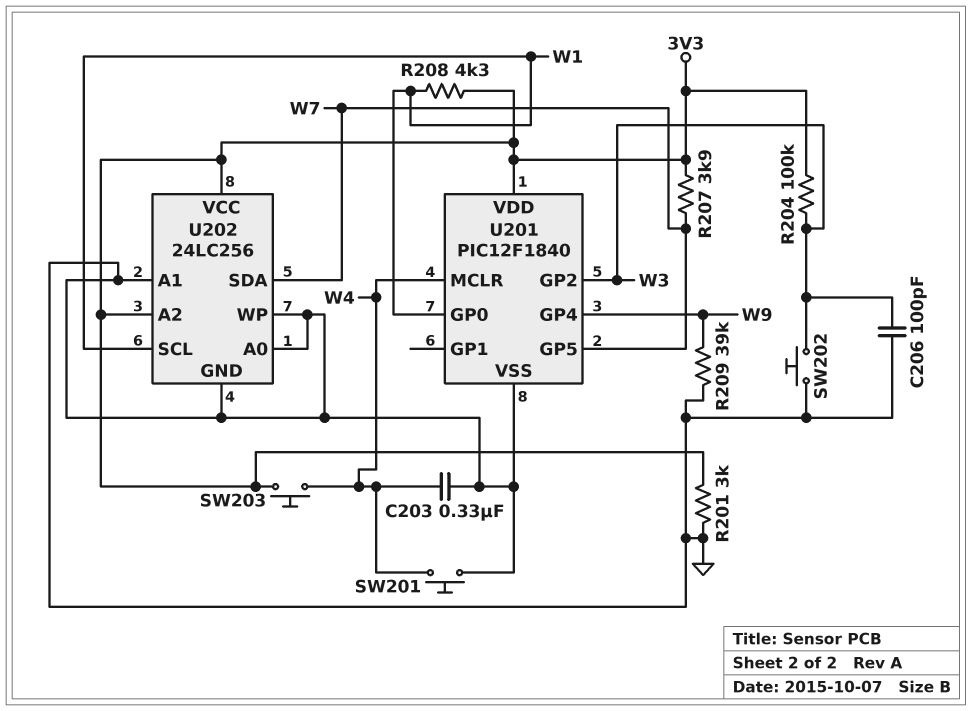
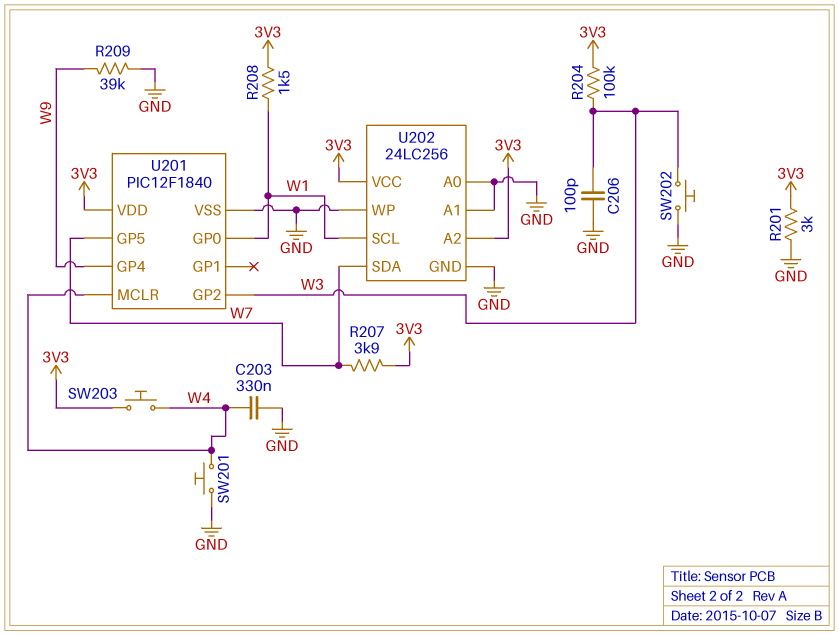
R208: 4.3k (3V3, W1) -> 1.5k (3V3, W1)

